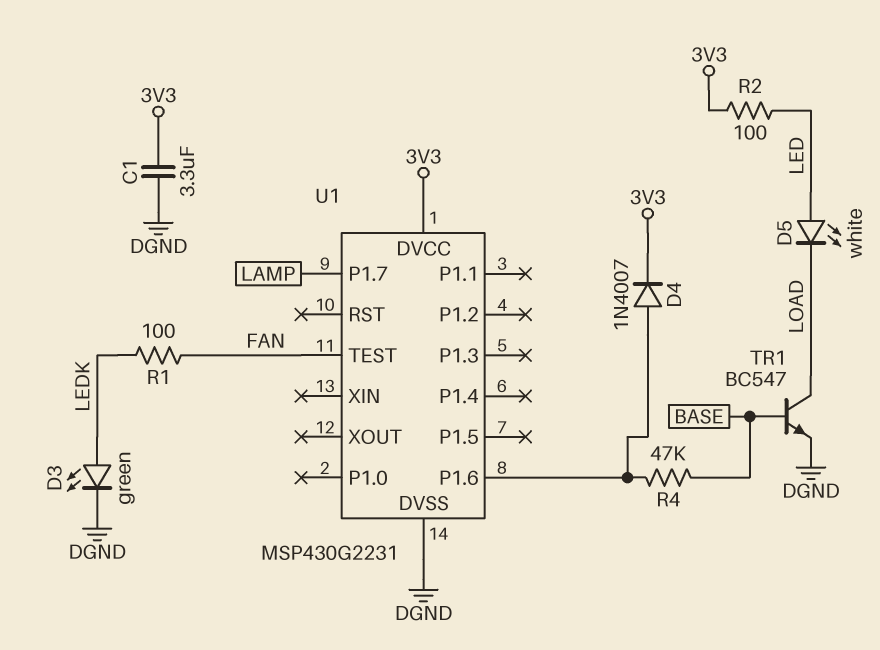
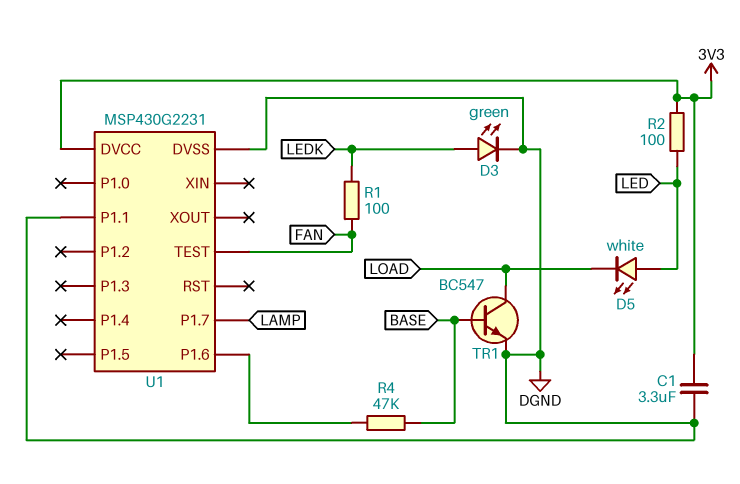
D4: diode 1N4007 (A U1/P1.6, K 3V3) -> none
U1 pin P1.1: none -> DGND

